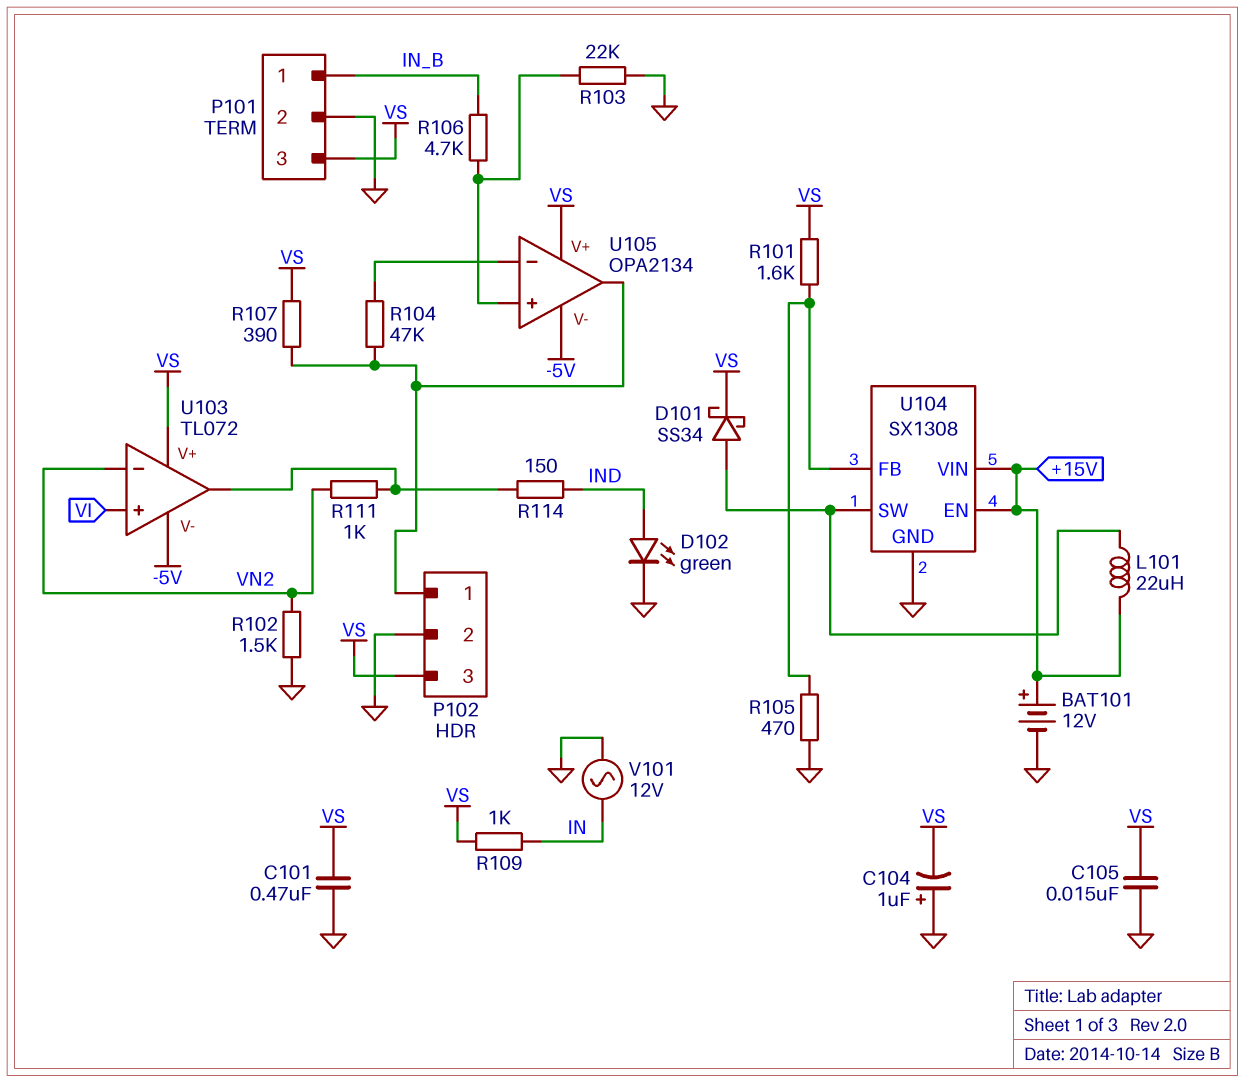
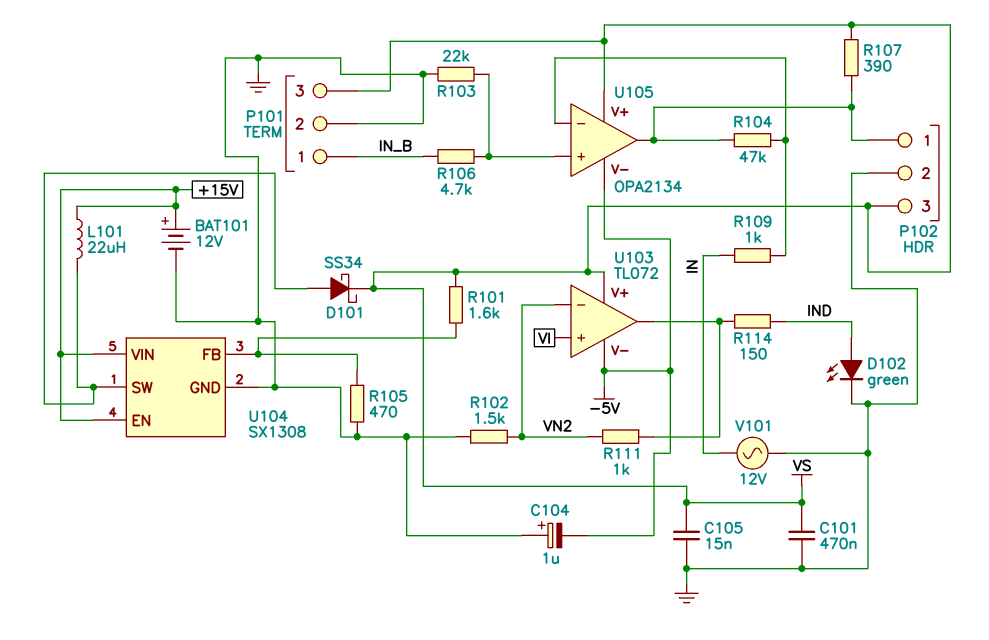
C104: 1uF (plus GND, minus VS) -> 1uF (plus GND, minus -5V)
R109: 1k (IN, VS) -> 1k (IN, U105/in-)

